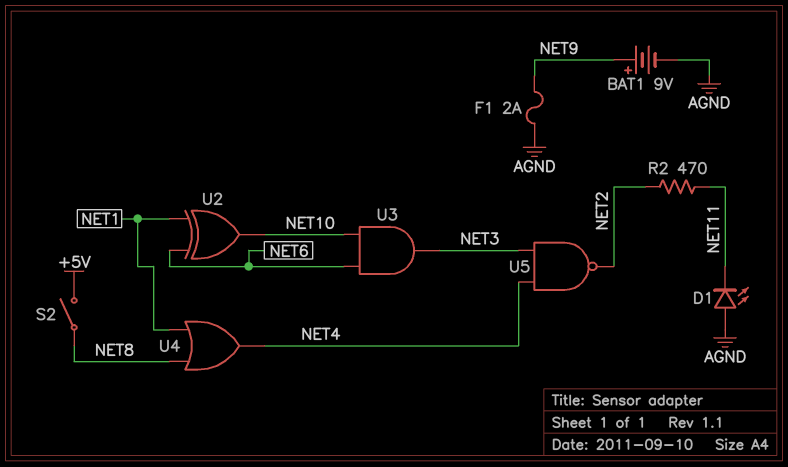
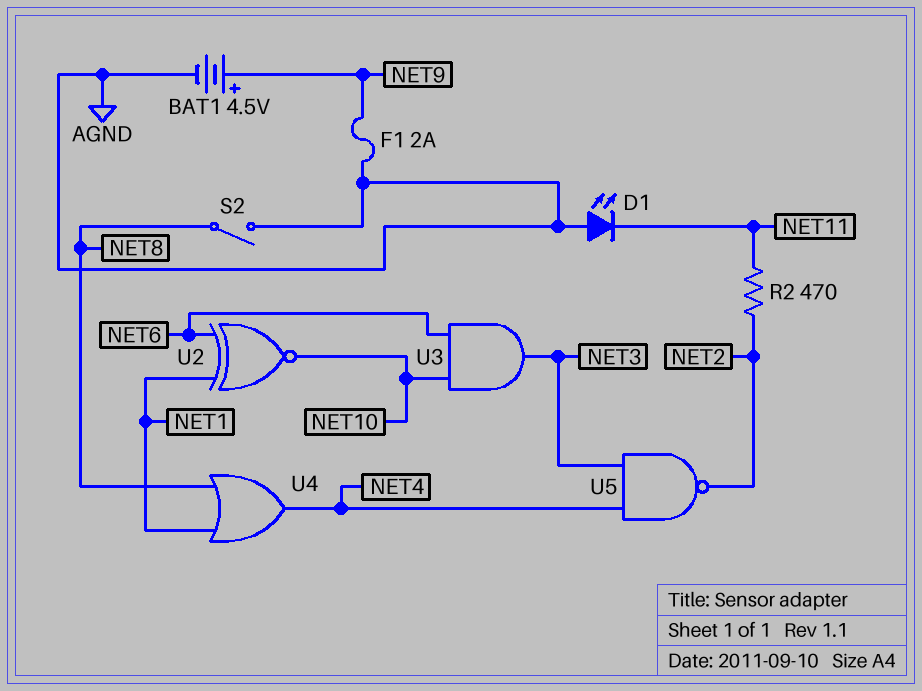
BAT1: 9V (plus NET9, minus AGND) -> 4.5V (plus NET9, minus AGND)
S2: switch (+5V, NET8) -> switch (AGND, NET8)
U2: XOR (in NET1, in NET6, out NET10) -> XNOR (in NET1, in NET6, out NET10)

